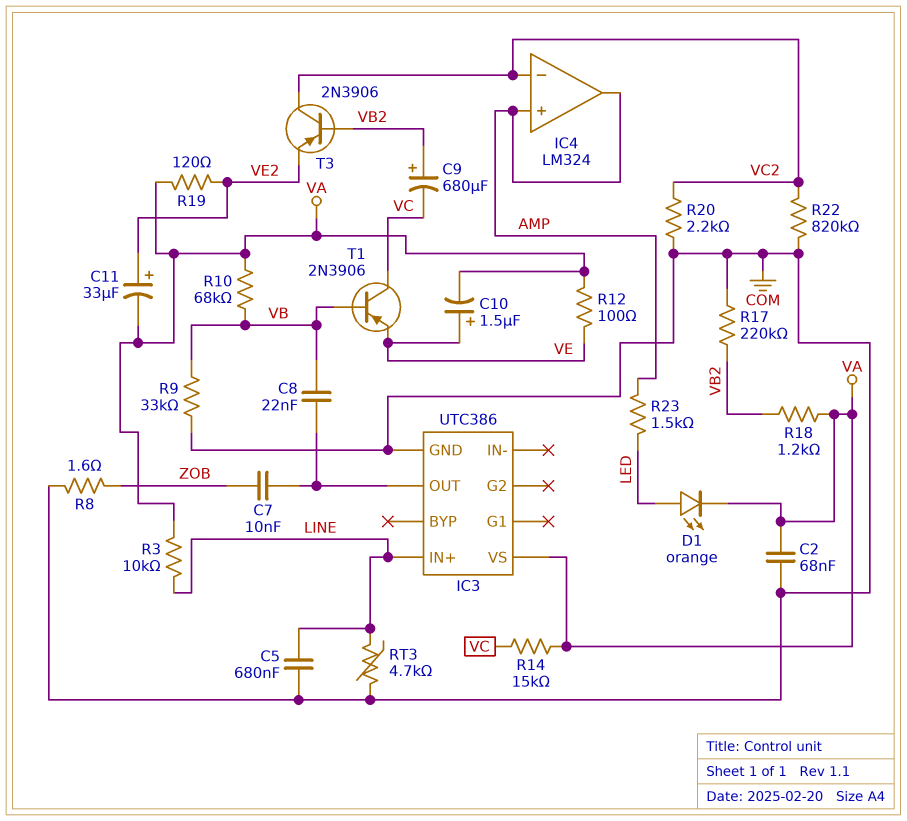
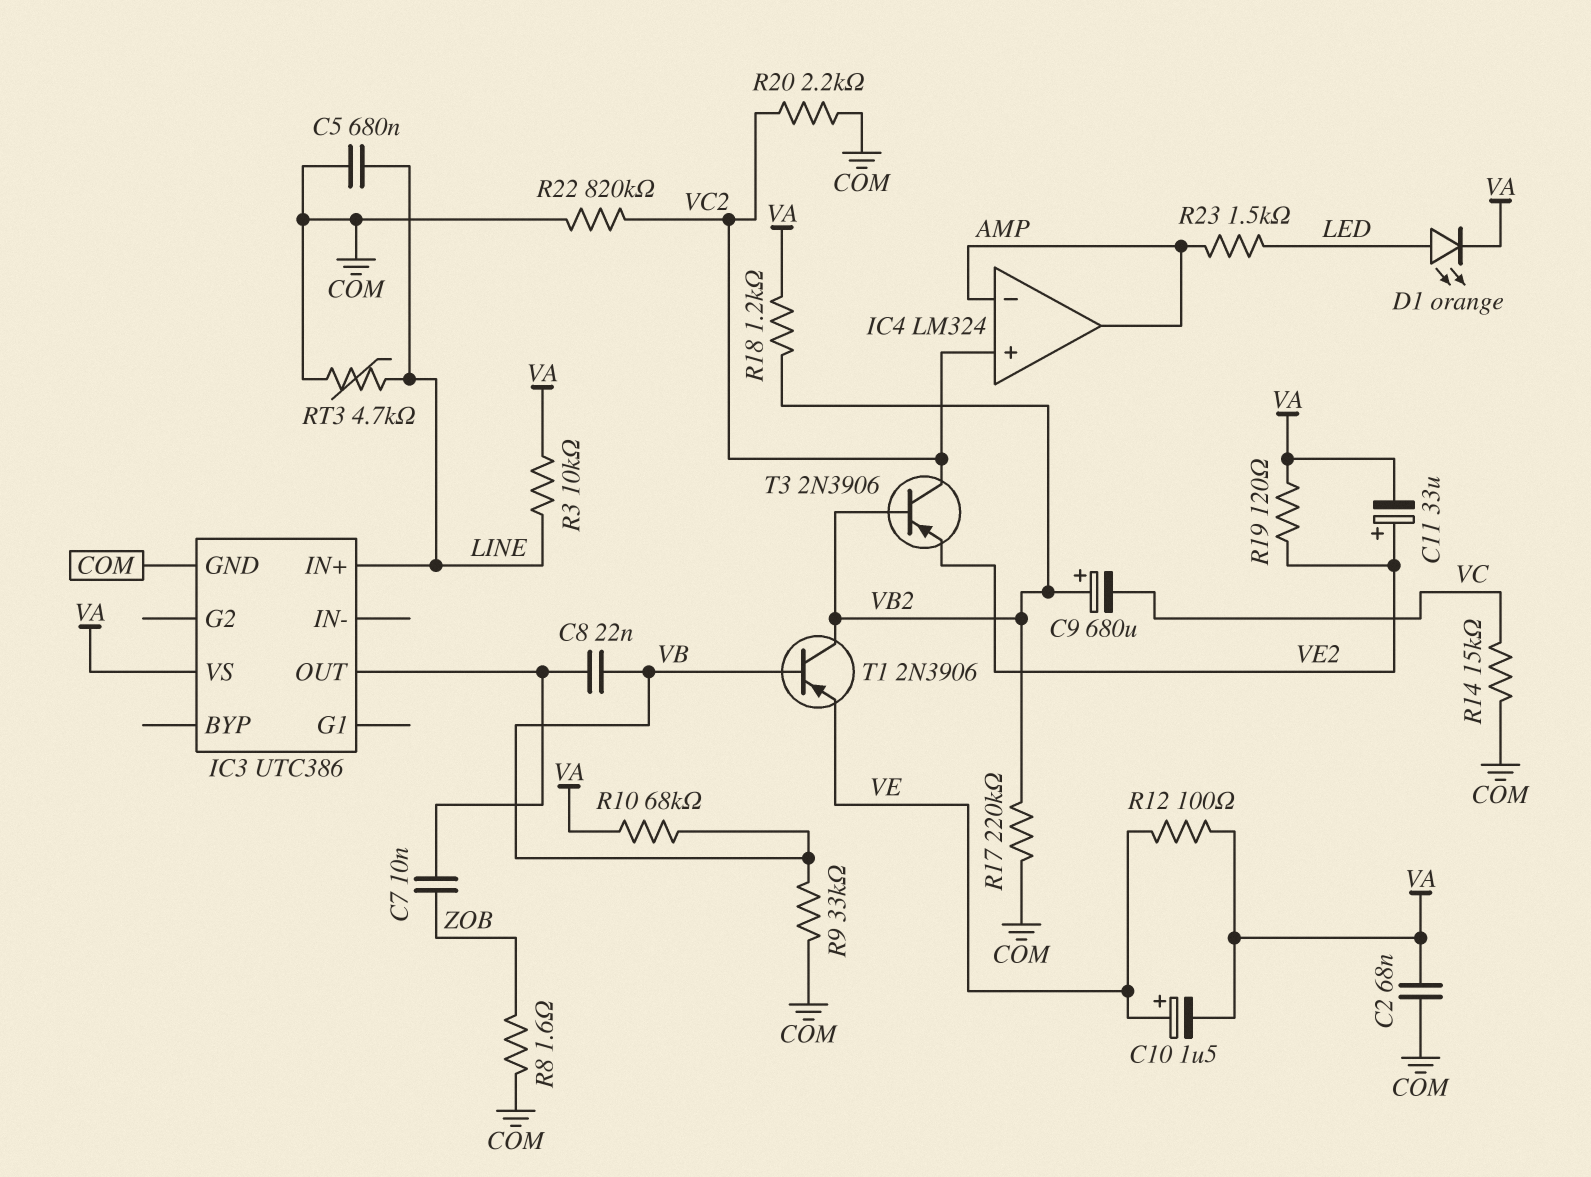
IC4 pin in+: AMP -> VC2
IC4 pin in-: VC2 -> AMP
R14: 15k (VA, VC) -> 15k (COM, VC)
T1: PNP 2N3906 (B VB, C VC, E VE) -> PNP 2N3906 (B VB, C VB2, E VE)

